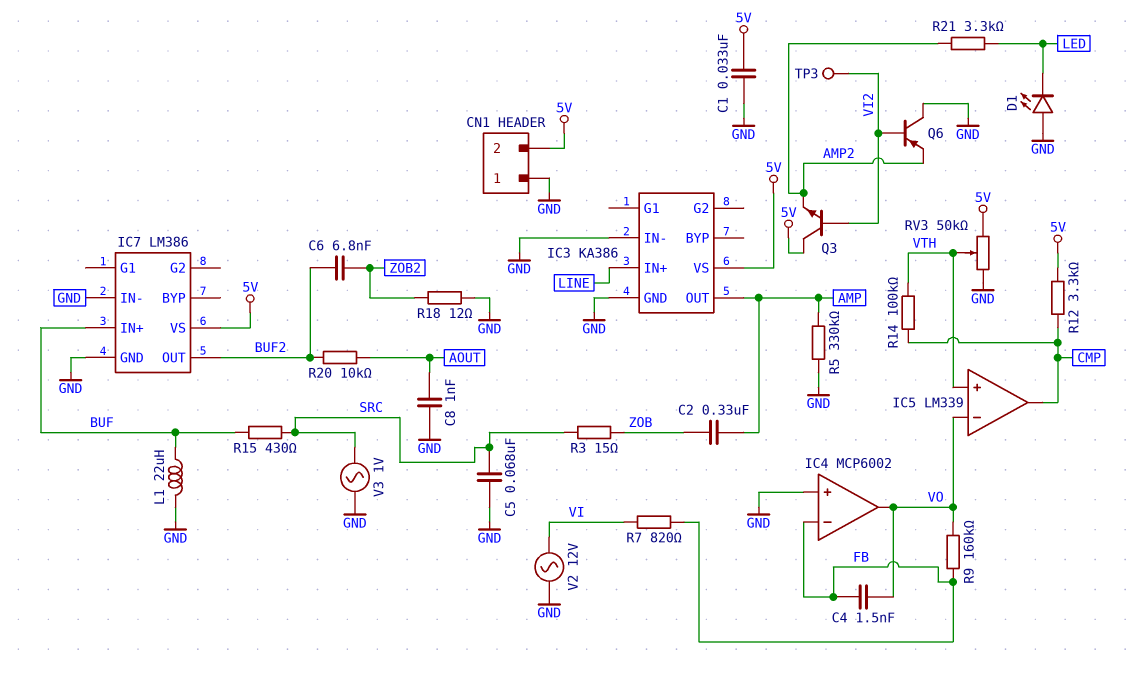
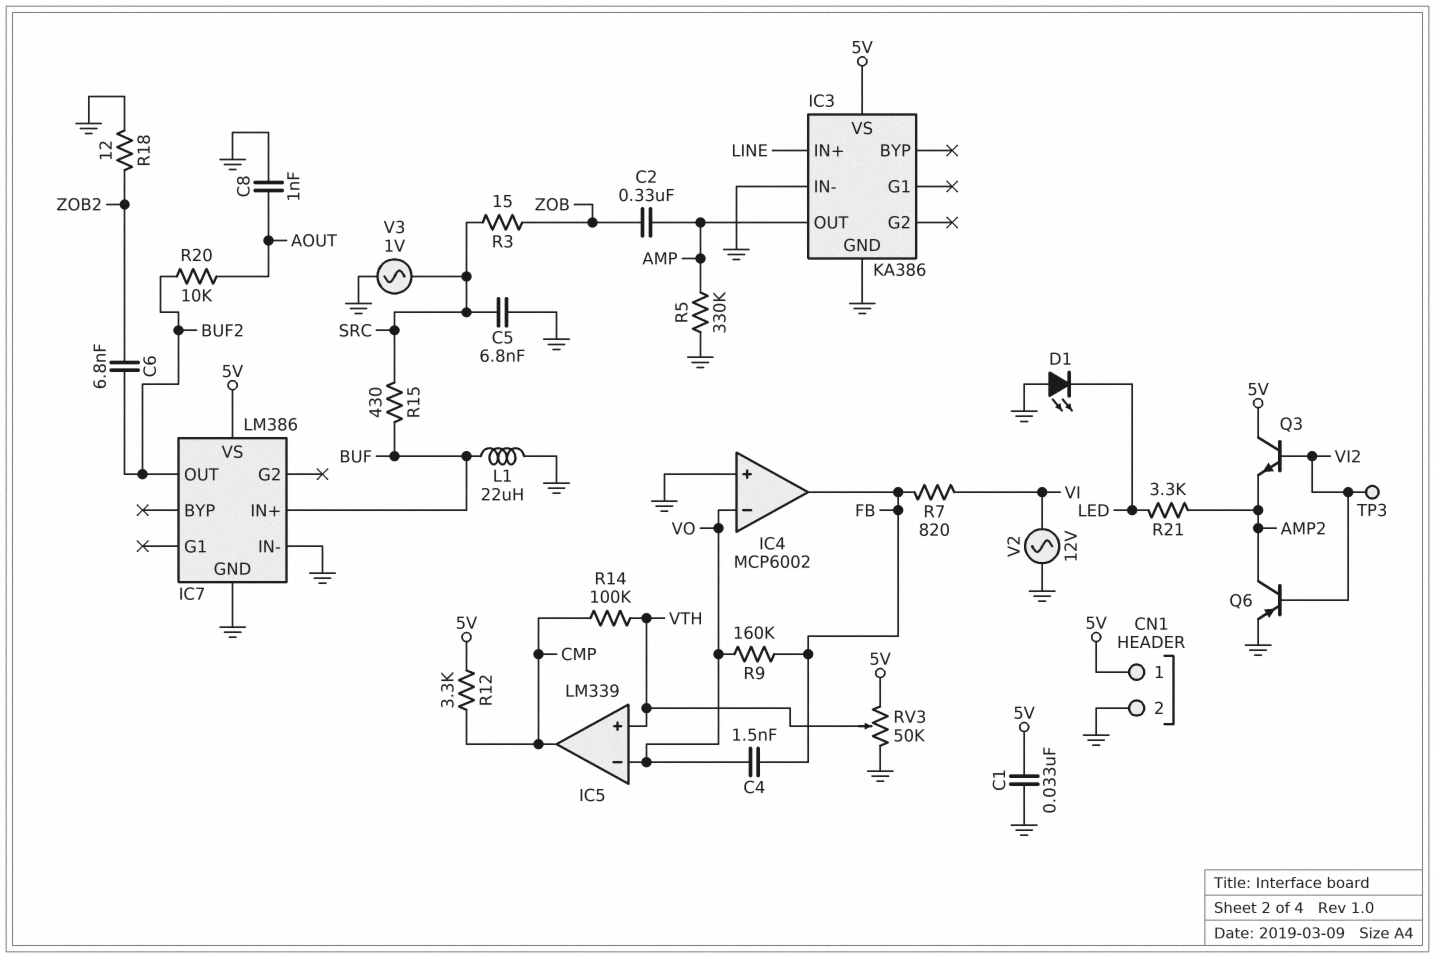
C5: 68nF (GND, SRC) -> 6.8nF (GND, SRC)
CN1 pin 1: GND -> 5V
CN1 pin 2: 5V -> GND
IC4 pin in-: FB -> VO
IC4 pin out: VO -> FB
Q6: PNP (B VI2, C GND, E AMP2) -> PNP (B VI2, C AMP2, E GND)

